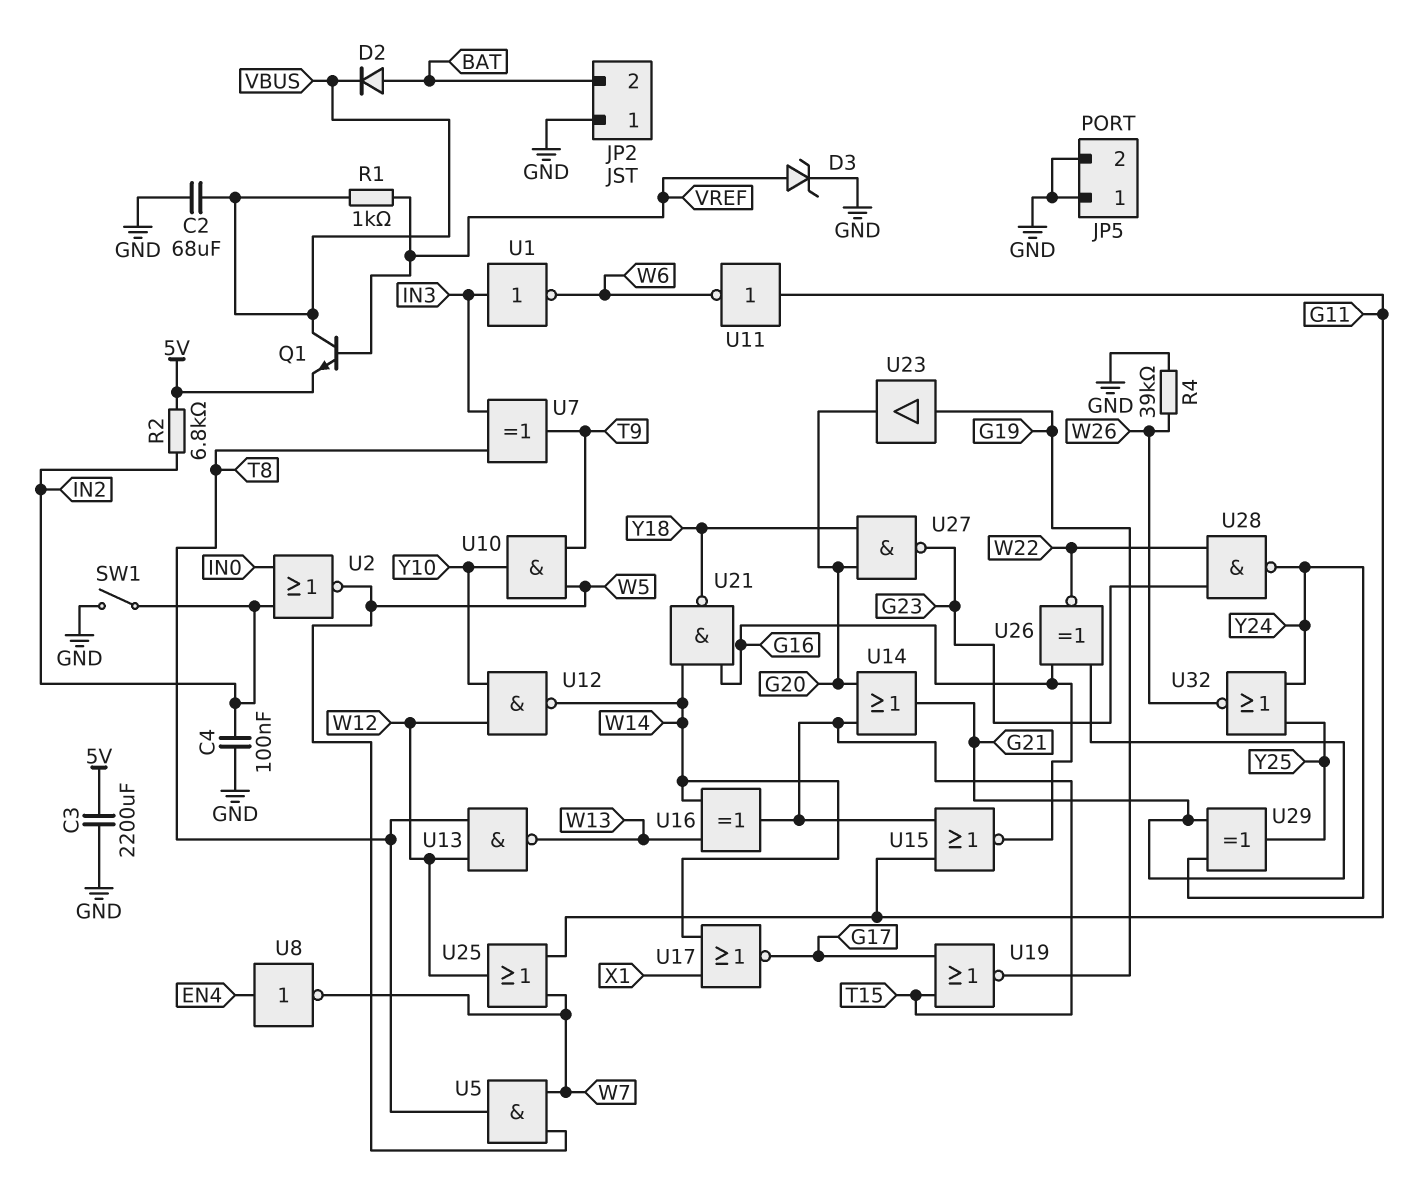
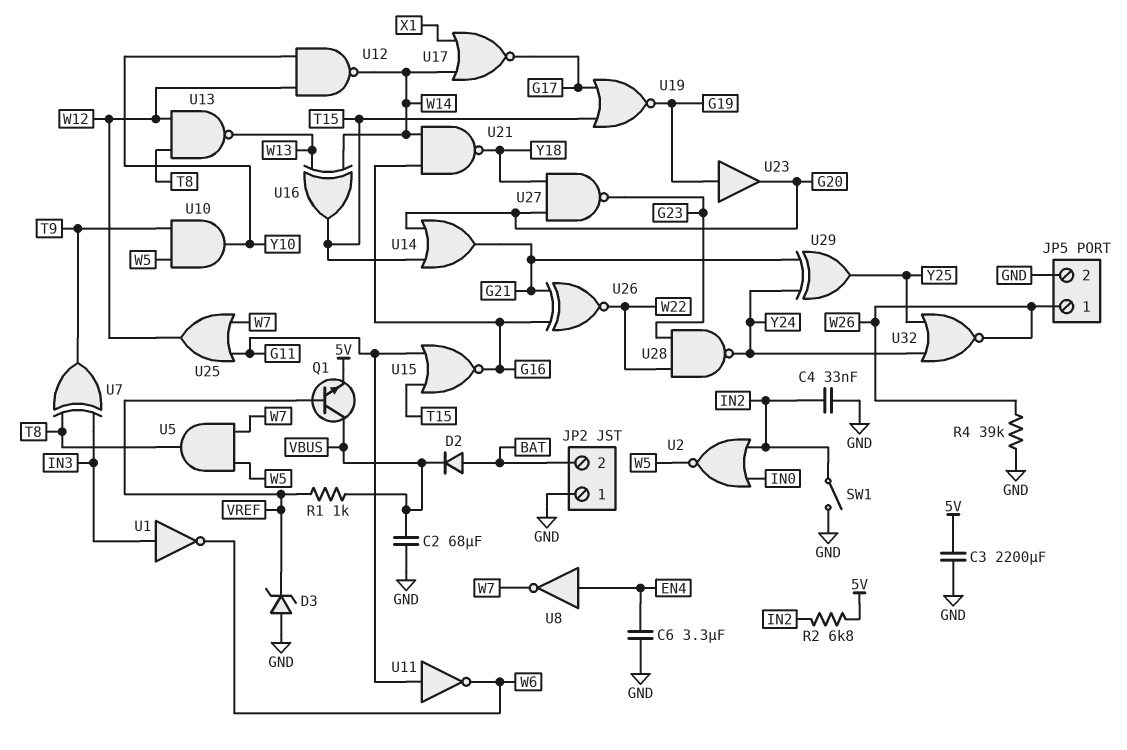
C4: 100nF (GND, IN2) -> 33nF (GND, IN2)
C6: none -> 3.3uF (EN4, GND)
D3: zener (A VREF, K GND) -> zener (A GND, K VREF)
JP5 pin 1: GND -> W26

